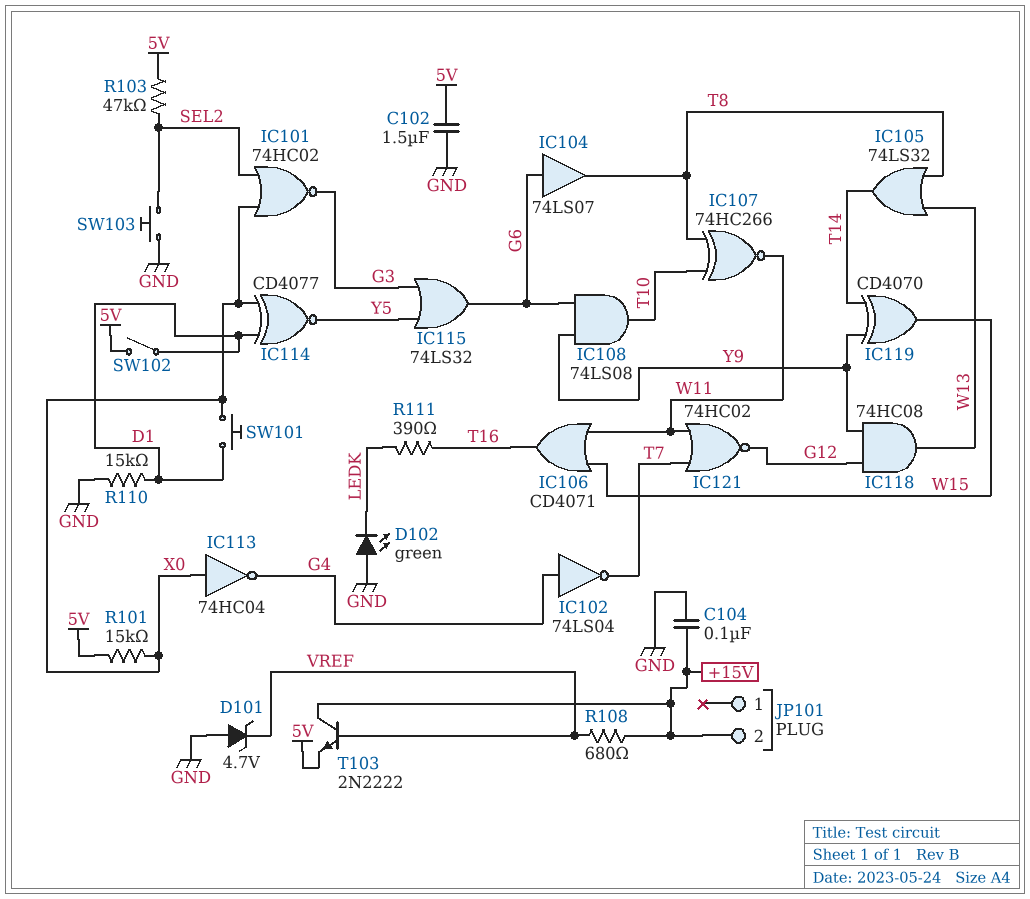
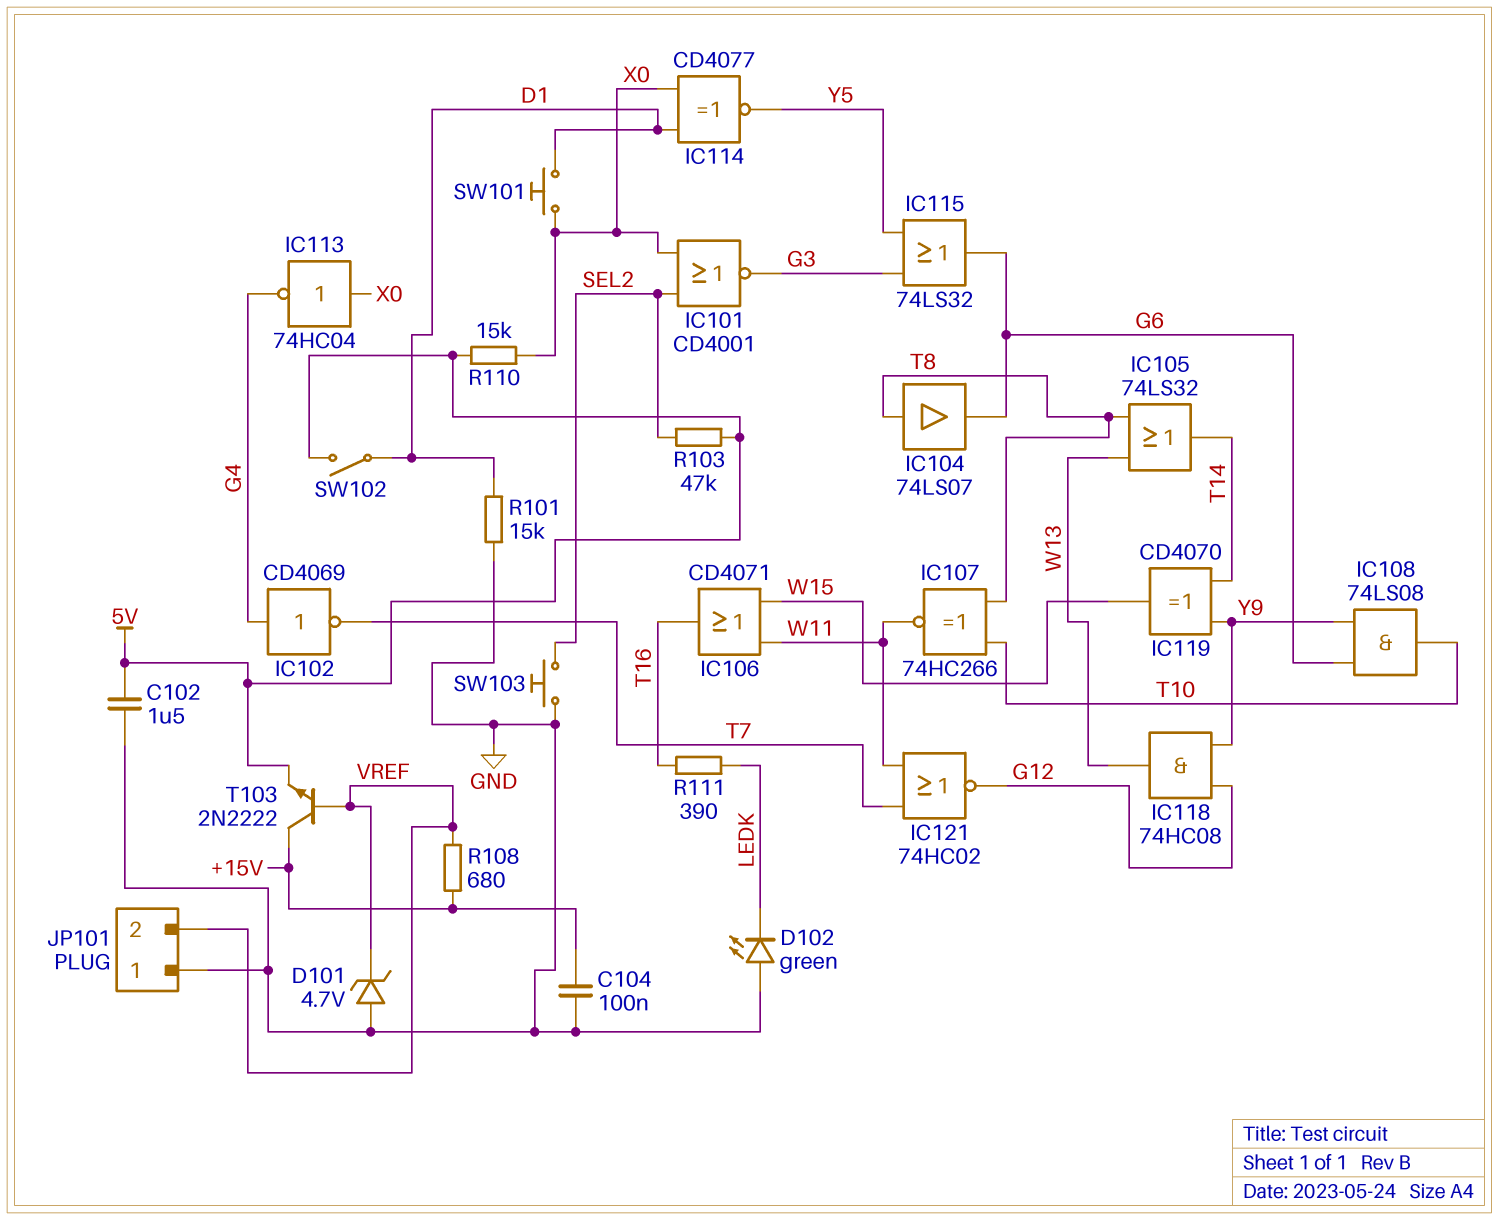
IC101: NOR 74HC02 (in SEL2, in X0, out G3) -> NOR CD4001 (in SEL2, in X0, out G3)
IC102: NOT 74LS04 (in G4, out T7) -> NOT CD4069 (in G4, out T7)
IC104: buffer 74LS07 (in G6, out T8) -> buffer 74LS07 (in T8, out G6)
JP101 pin 1: none -> GND
JP101 pin 2: +15V -> VREF
R101: 15k (5V, X0) -> 15k (D1, GND)
R110: 15k (D1, GND) -> 15k (5V, X0)

